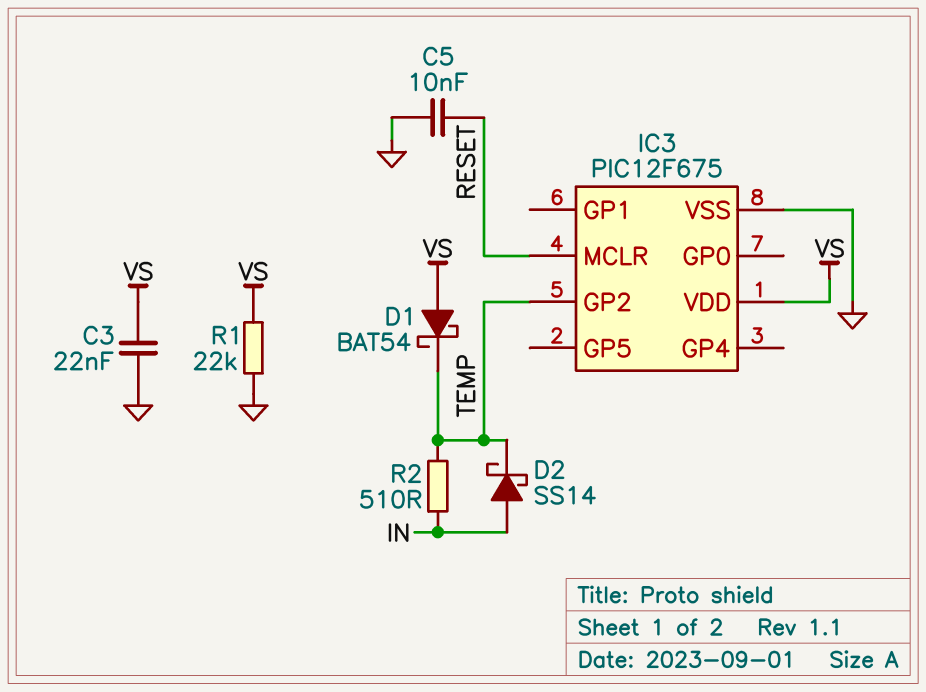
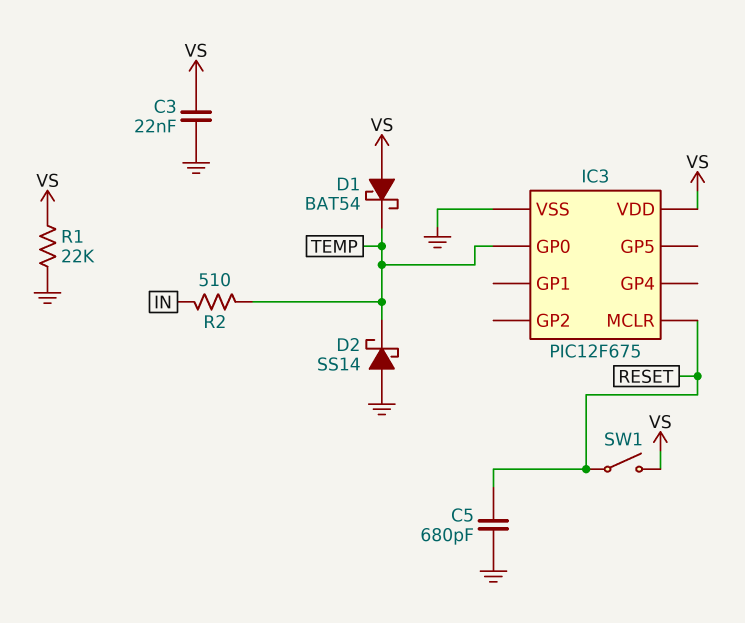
C5: 10nF (GND, RESET) -> 680pF (GND, RESET)
D2: schottky SS14 (A IN, K TEMP) -> schottky SS14 (A GND, K TEMP)
IC3 pin GP0: none -> TEMP
IC3 pin GP2: TEMP -> none
SW1: none -> switch (RESET, VS)

